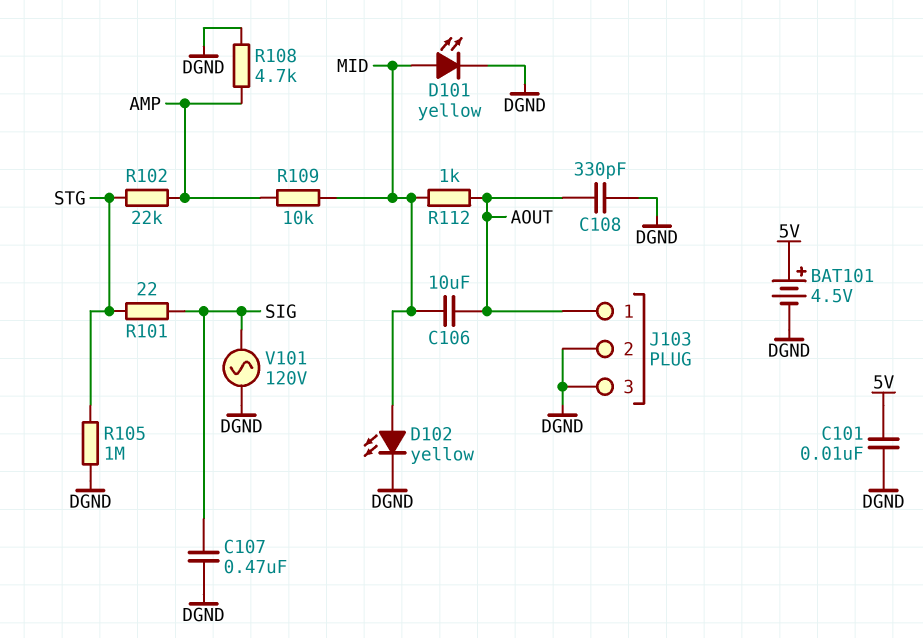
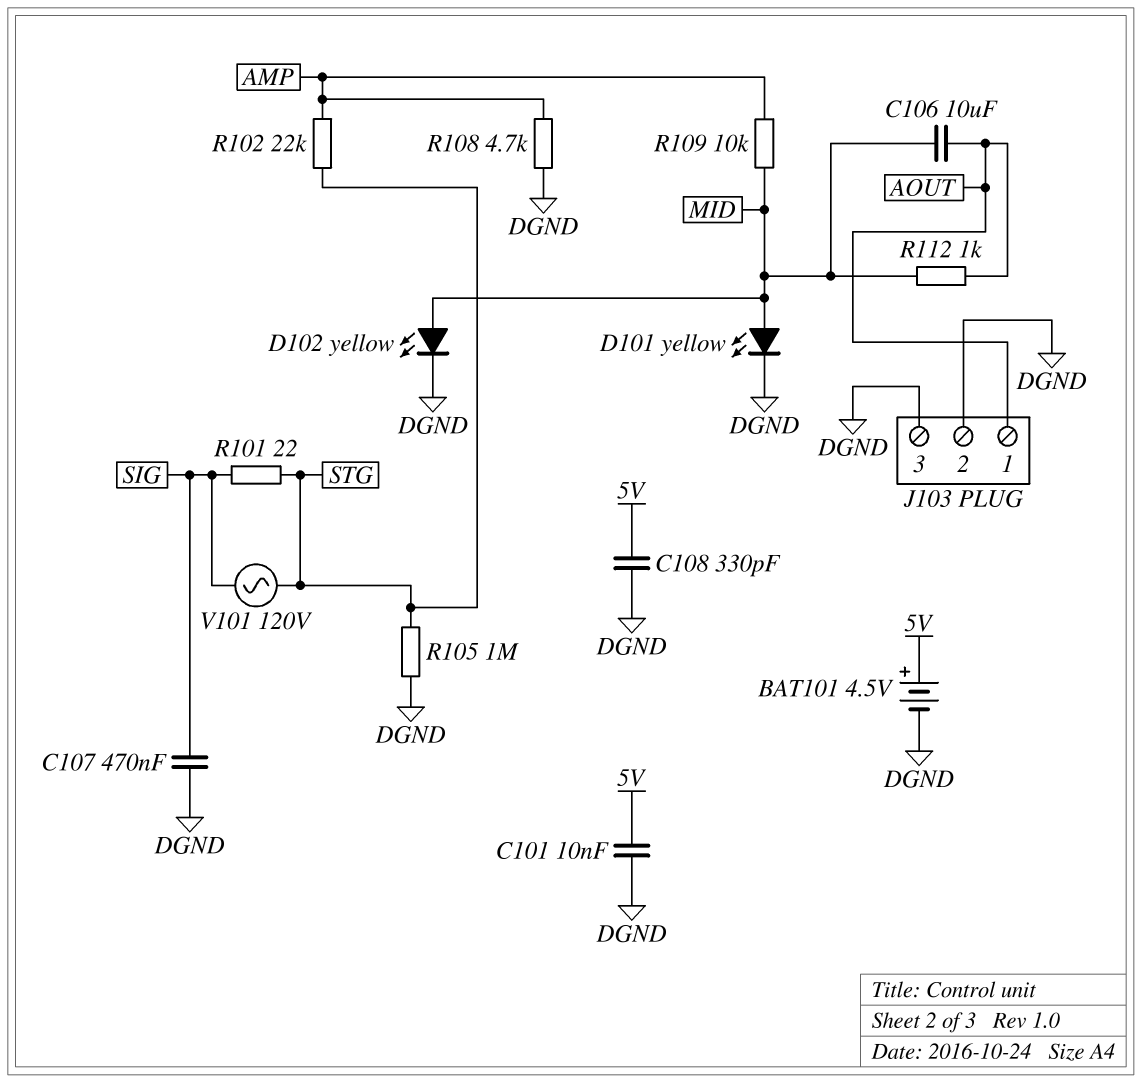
C108: 330pF (AOUT, DGND) -> 330pF (5V, DGND)
V101: AC 120V (DGND, SIG) -> AC 120V (SIG, STG)

